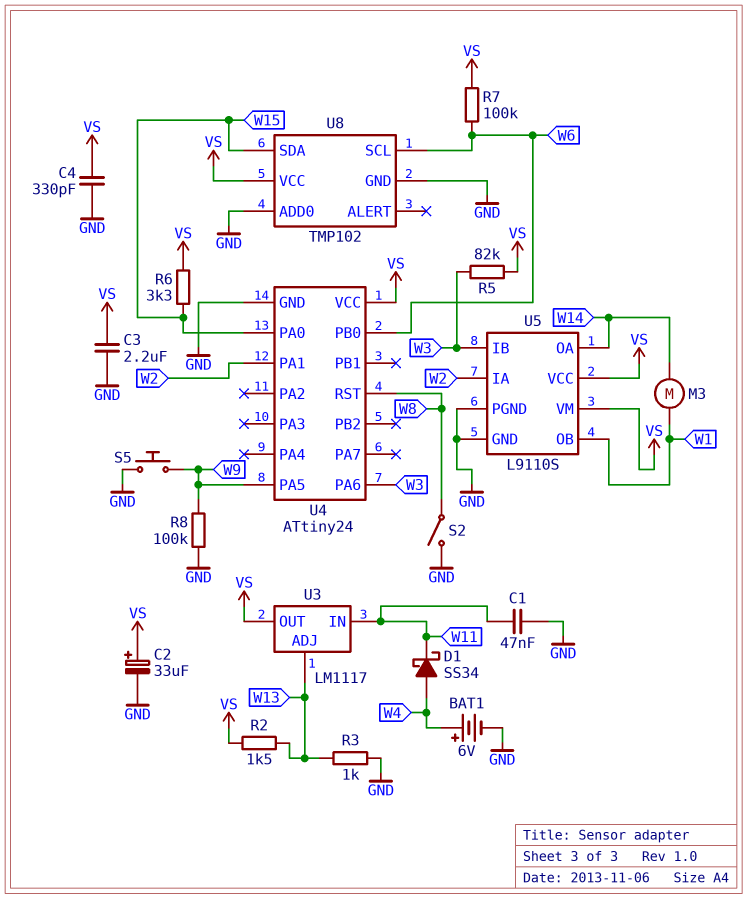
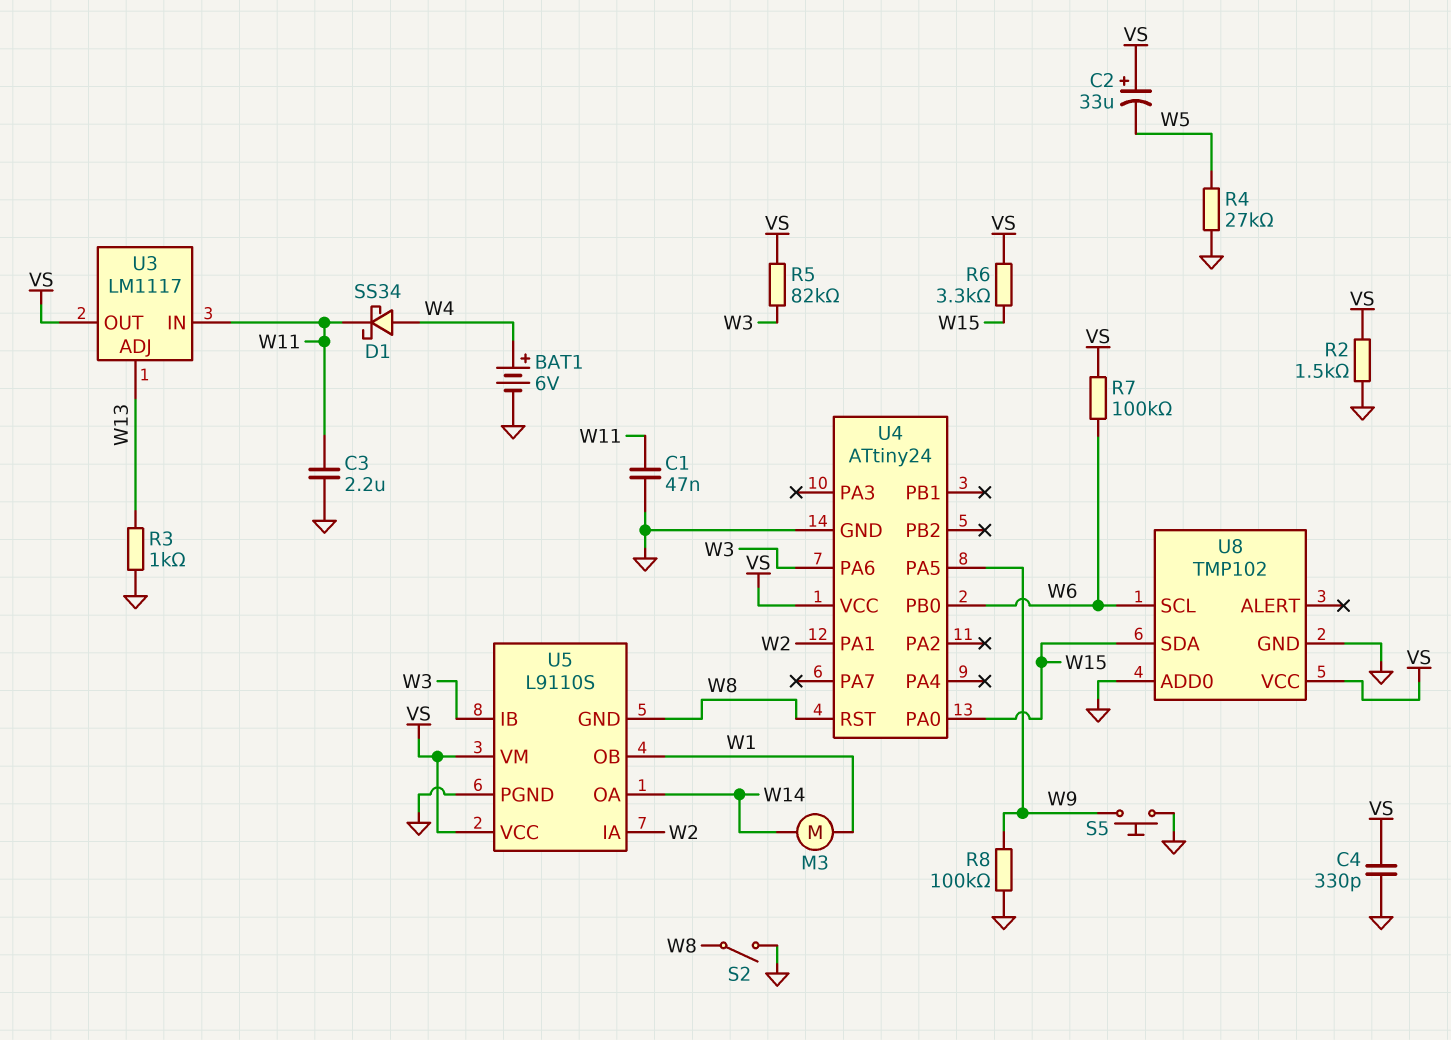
C2: 33uF (plus VS, minus GND) -> 33uF (plus VS, minus W5)
C3: 2.2uF (GND, VS) -> 2.2uF (GND, W11)
R2: 1.5k (VS, W13) -> 1.5k (GND, VS)
R4: none -> 27k (GND, W5)
U5 pin GND: GND -> W8

